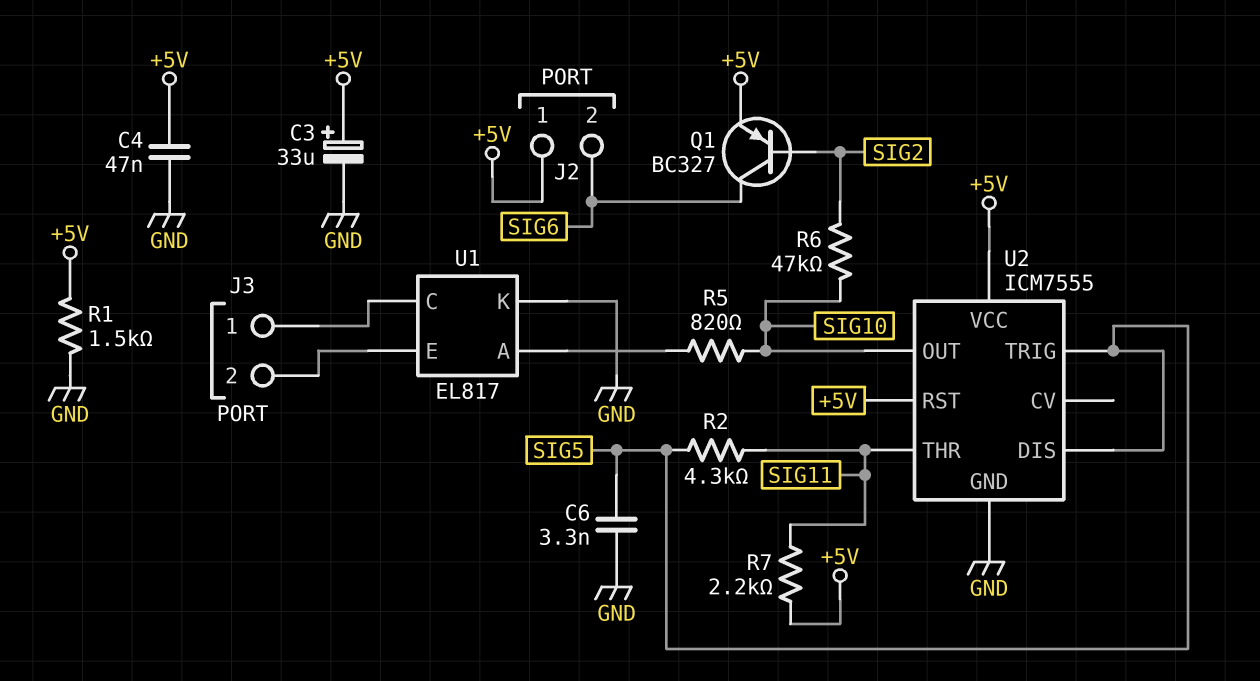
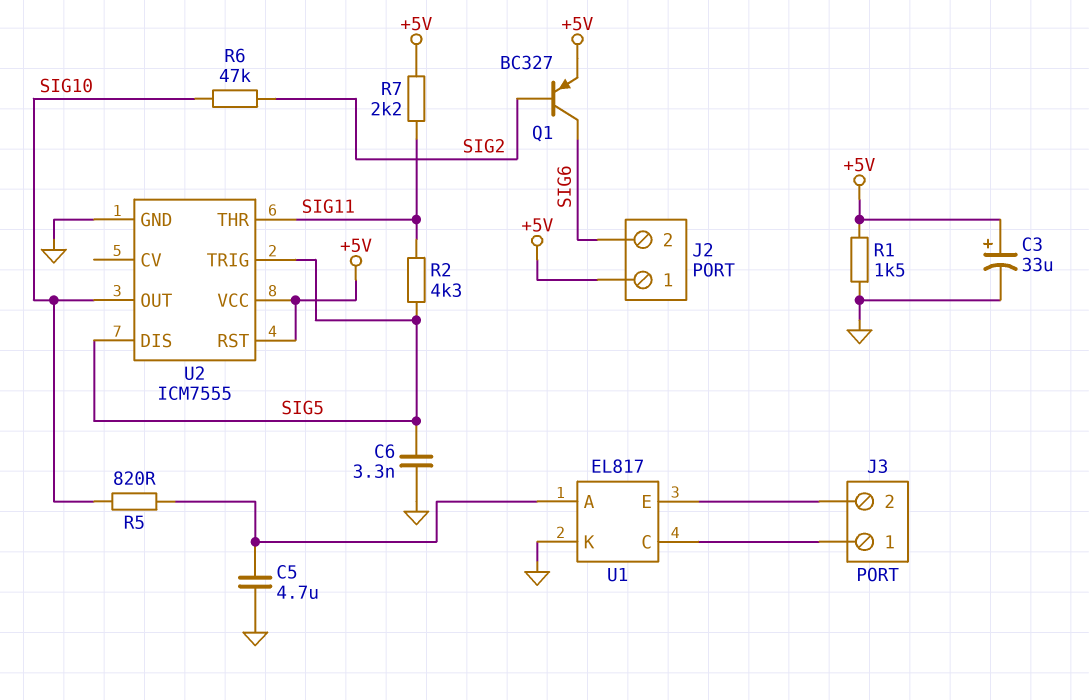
C4: 47nF (+5V, GND) -> none
C5: none -> 4.7uF (GND, U1/A)

